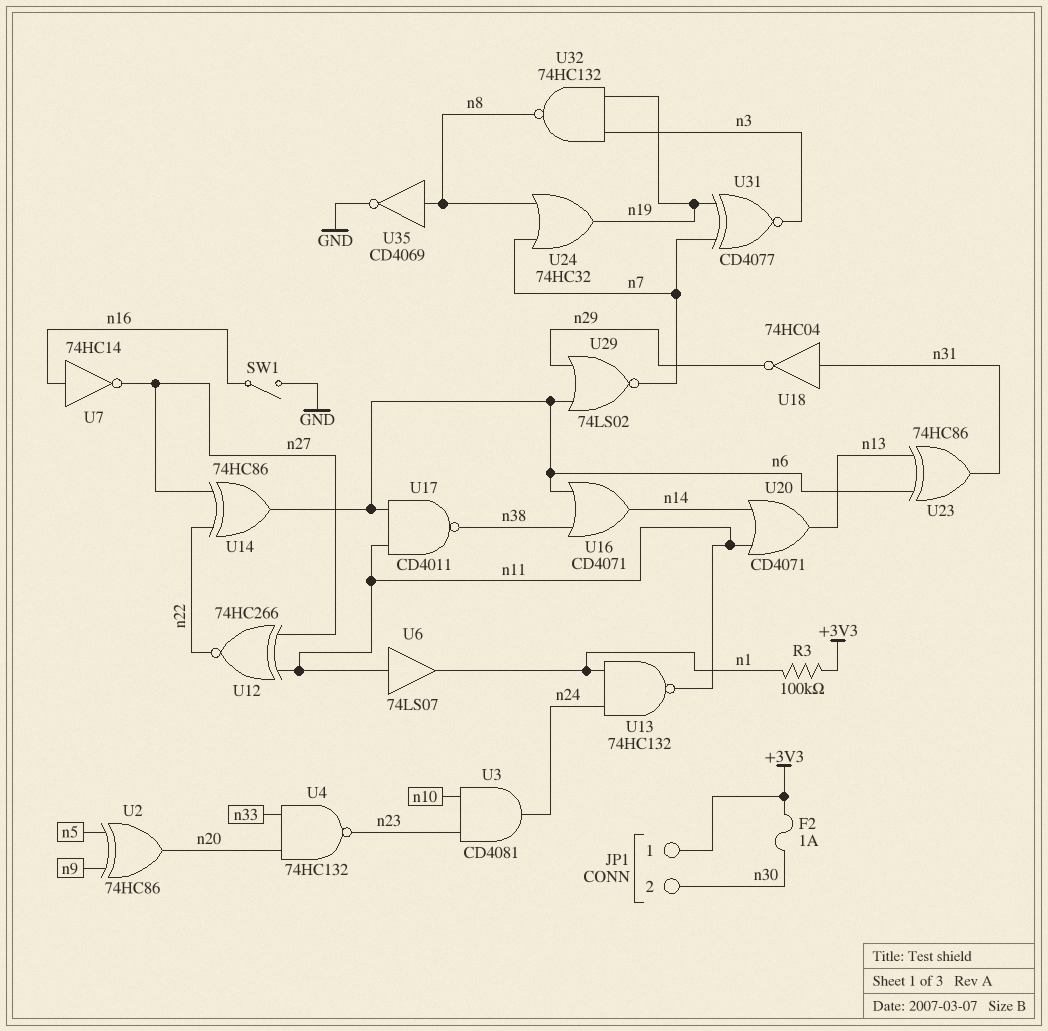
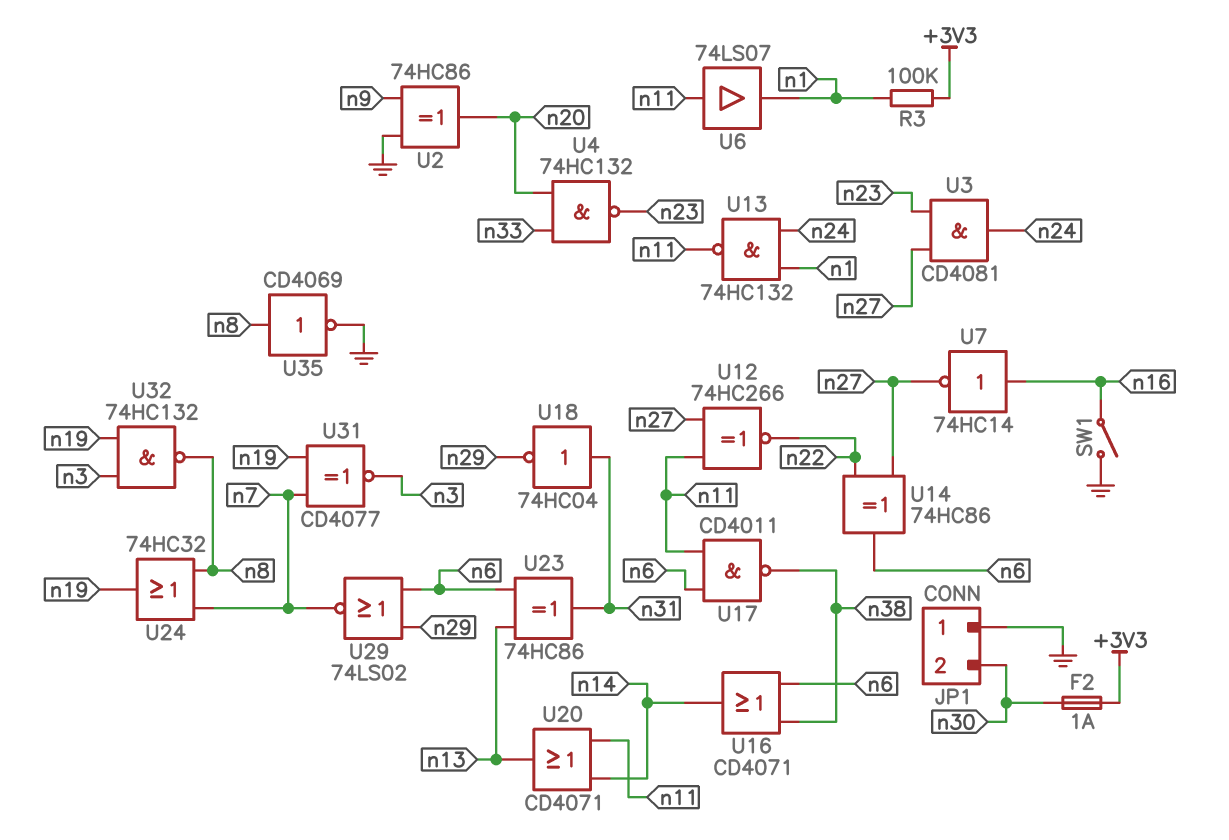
JP1 pin 1: +3V3 -> GND
U2: XOR 74HC86 (in n5, in n9, out n20) -> XOR 74HC86 (in GND, in n9, out n20)
U3: AND CD4081 (in n10, in n23, out n24) -> AND CD4081 (in n23, in n27, out n24)

